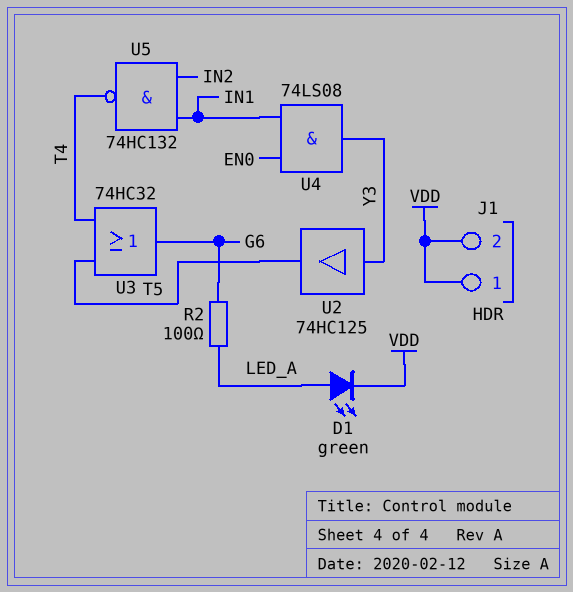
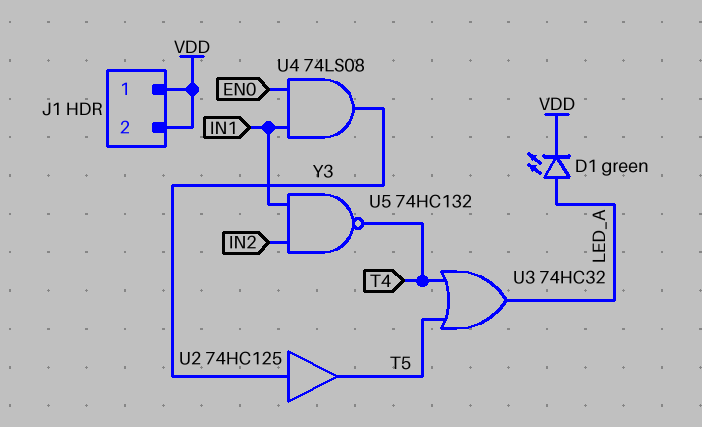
R2: 100 (G6, LED_A) -> none
U3: OR 74HC32 (in T4, in T5, out G6) -> OR 74HC32 (in T4, in T5, out LED_A)

